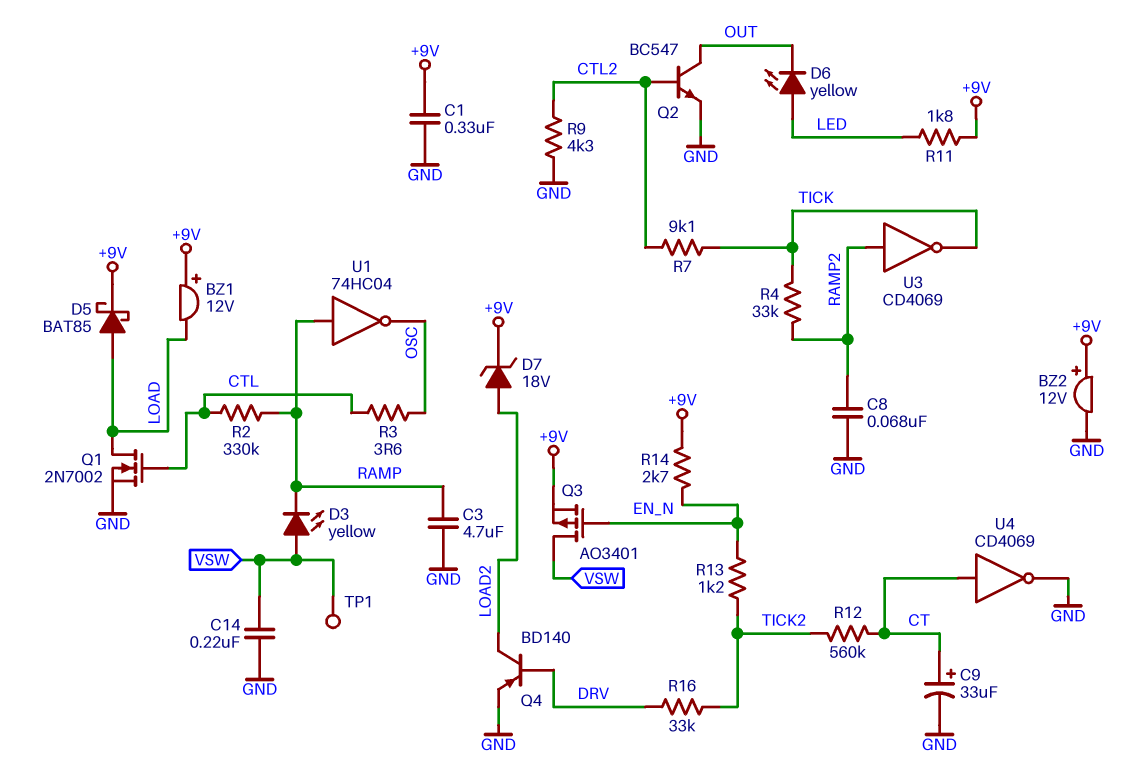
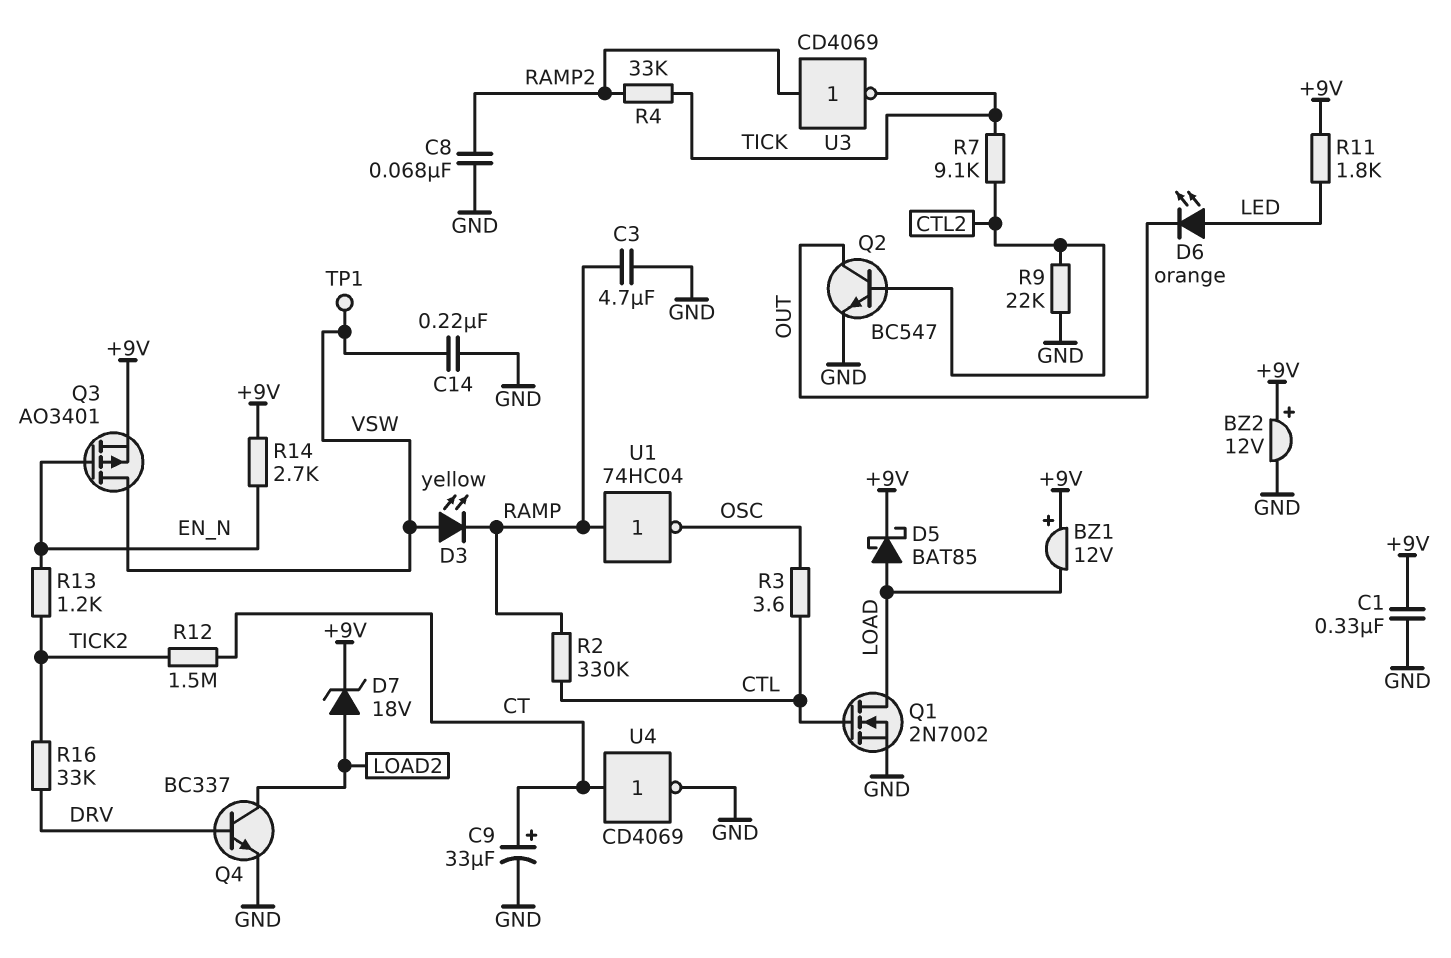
D6: LED yellow (A LED, K OUT) -> LED orange (A LED, K OUT)
Q4: PNP BD140 (B DRV, C LOAD2, E GND) -> NPN BC337 (B DRV, C LOAD2, E GND)
R9: 4.3k (CTL2, GND) -> 22k (CTL2, GND)
R12: 560k (CT, TICK2) -> 1.5M (CT, TICK2)

